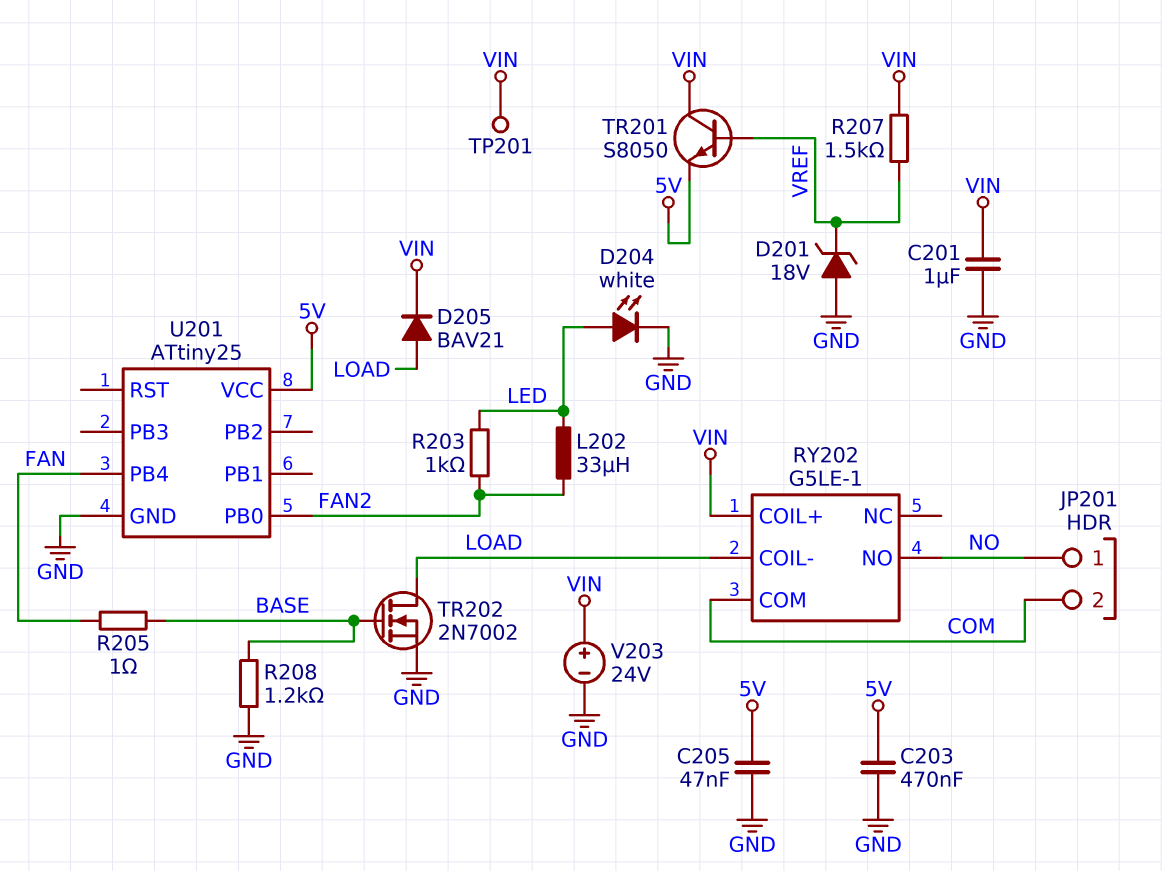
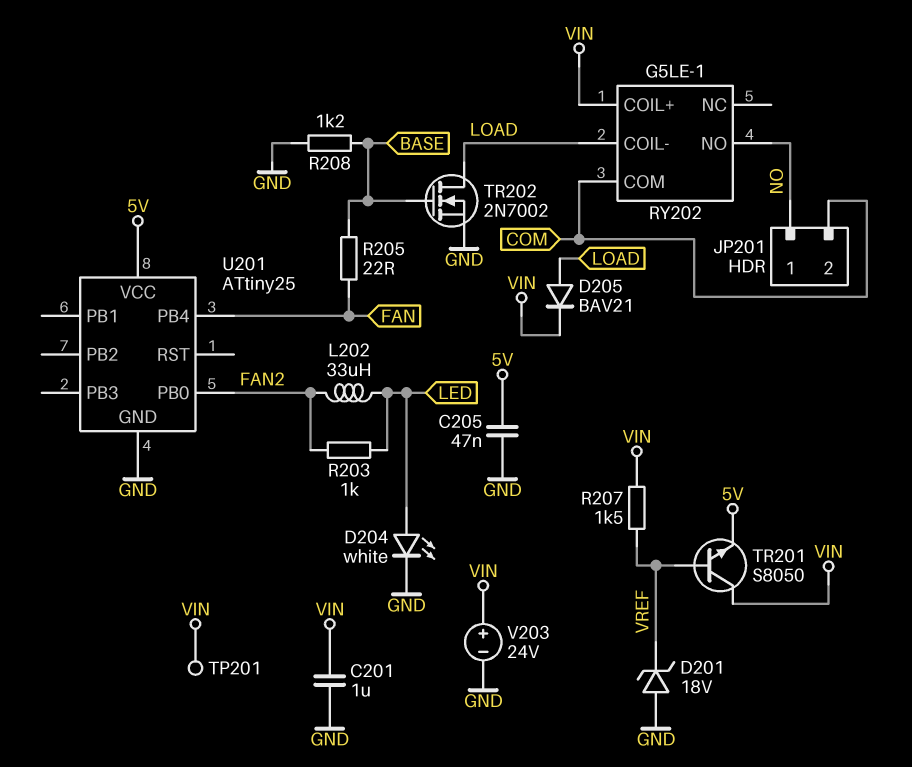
C203: 470nF (5V, GND) -> none
R205: 1 (BASE, FAN) -> 22 (BASE, FAN)

